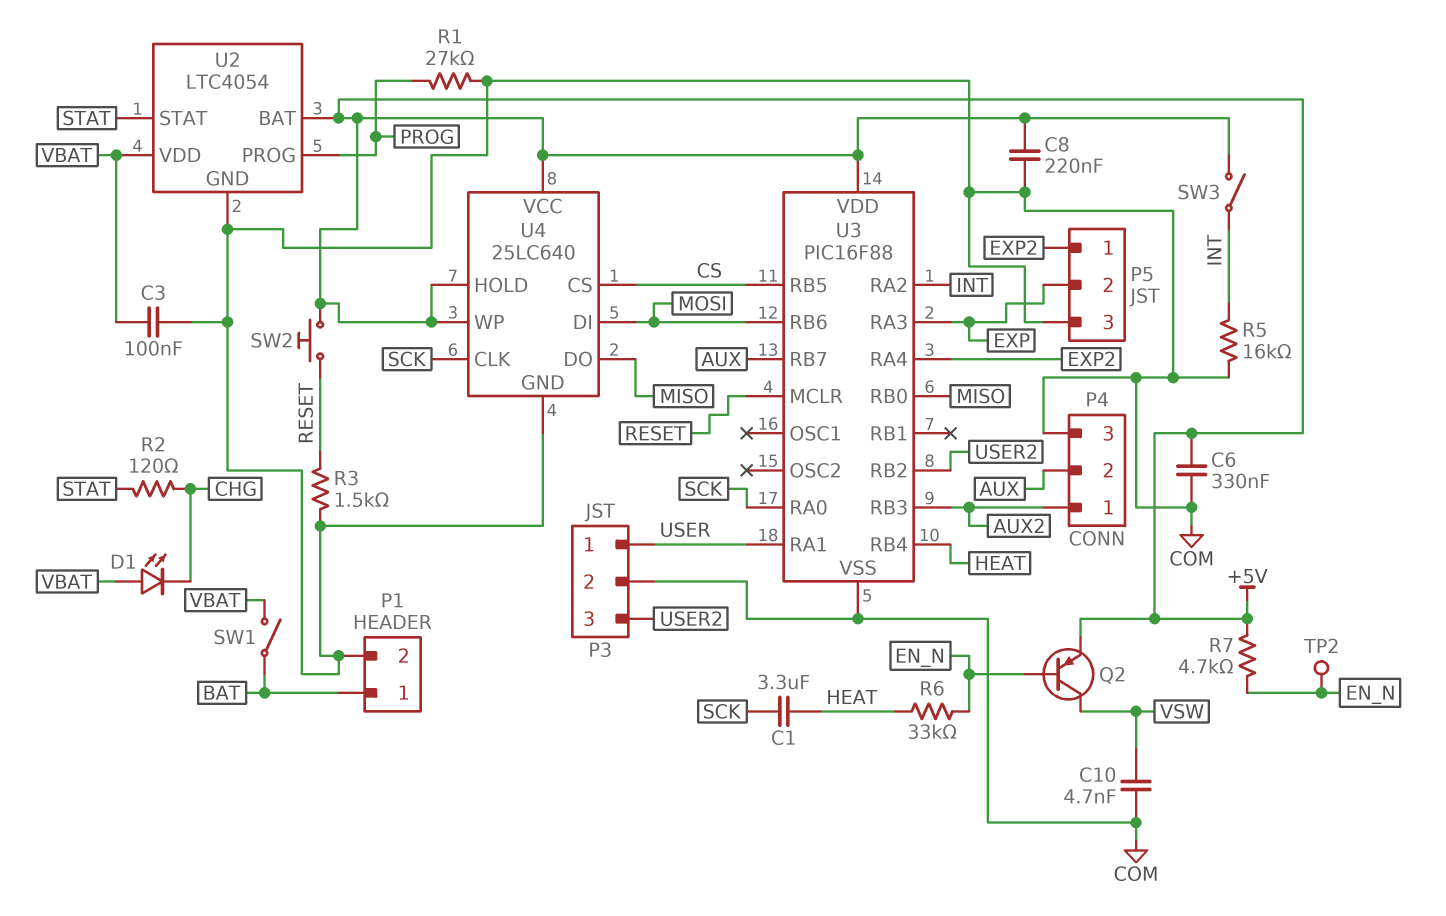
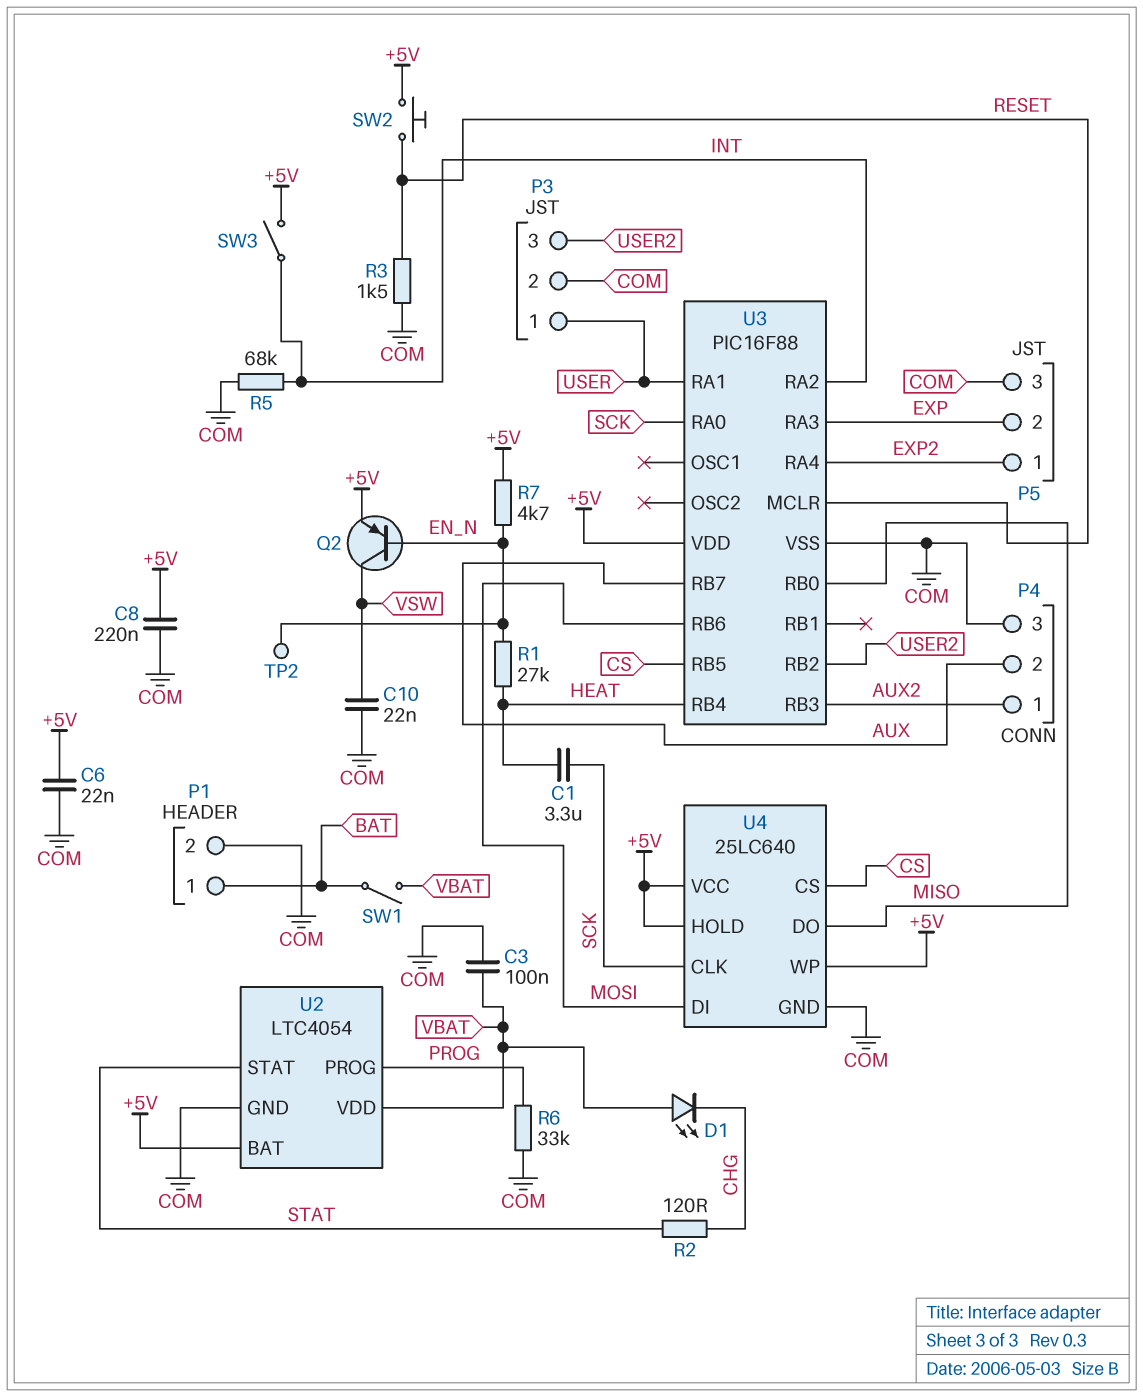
C6: 330nF (+5V, COM) -> 22nF (+5V, COM)
C10: 4.7nF (COM, VSW) -> 22nF (COM, VSW)
R1: 27k (COM, PROG) -> 27k (EN_N, HEAT)
R5: 16k (COM, INT) -> 68k (COM, INT)
R6: 33k (EN_N, HEAT) -> 33k (COM, PROG)

